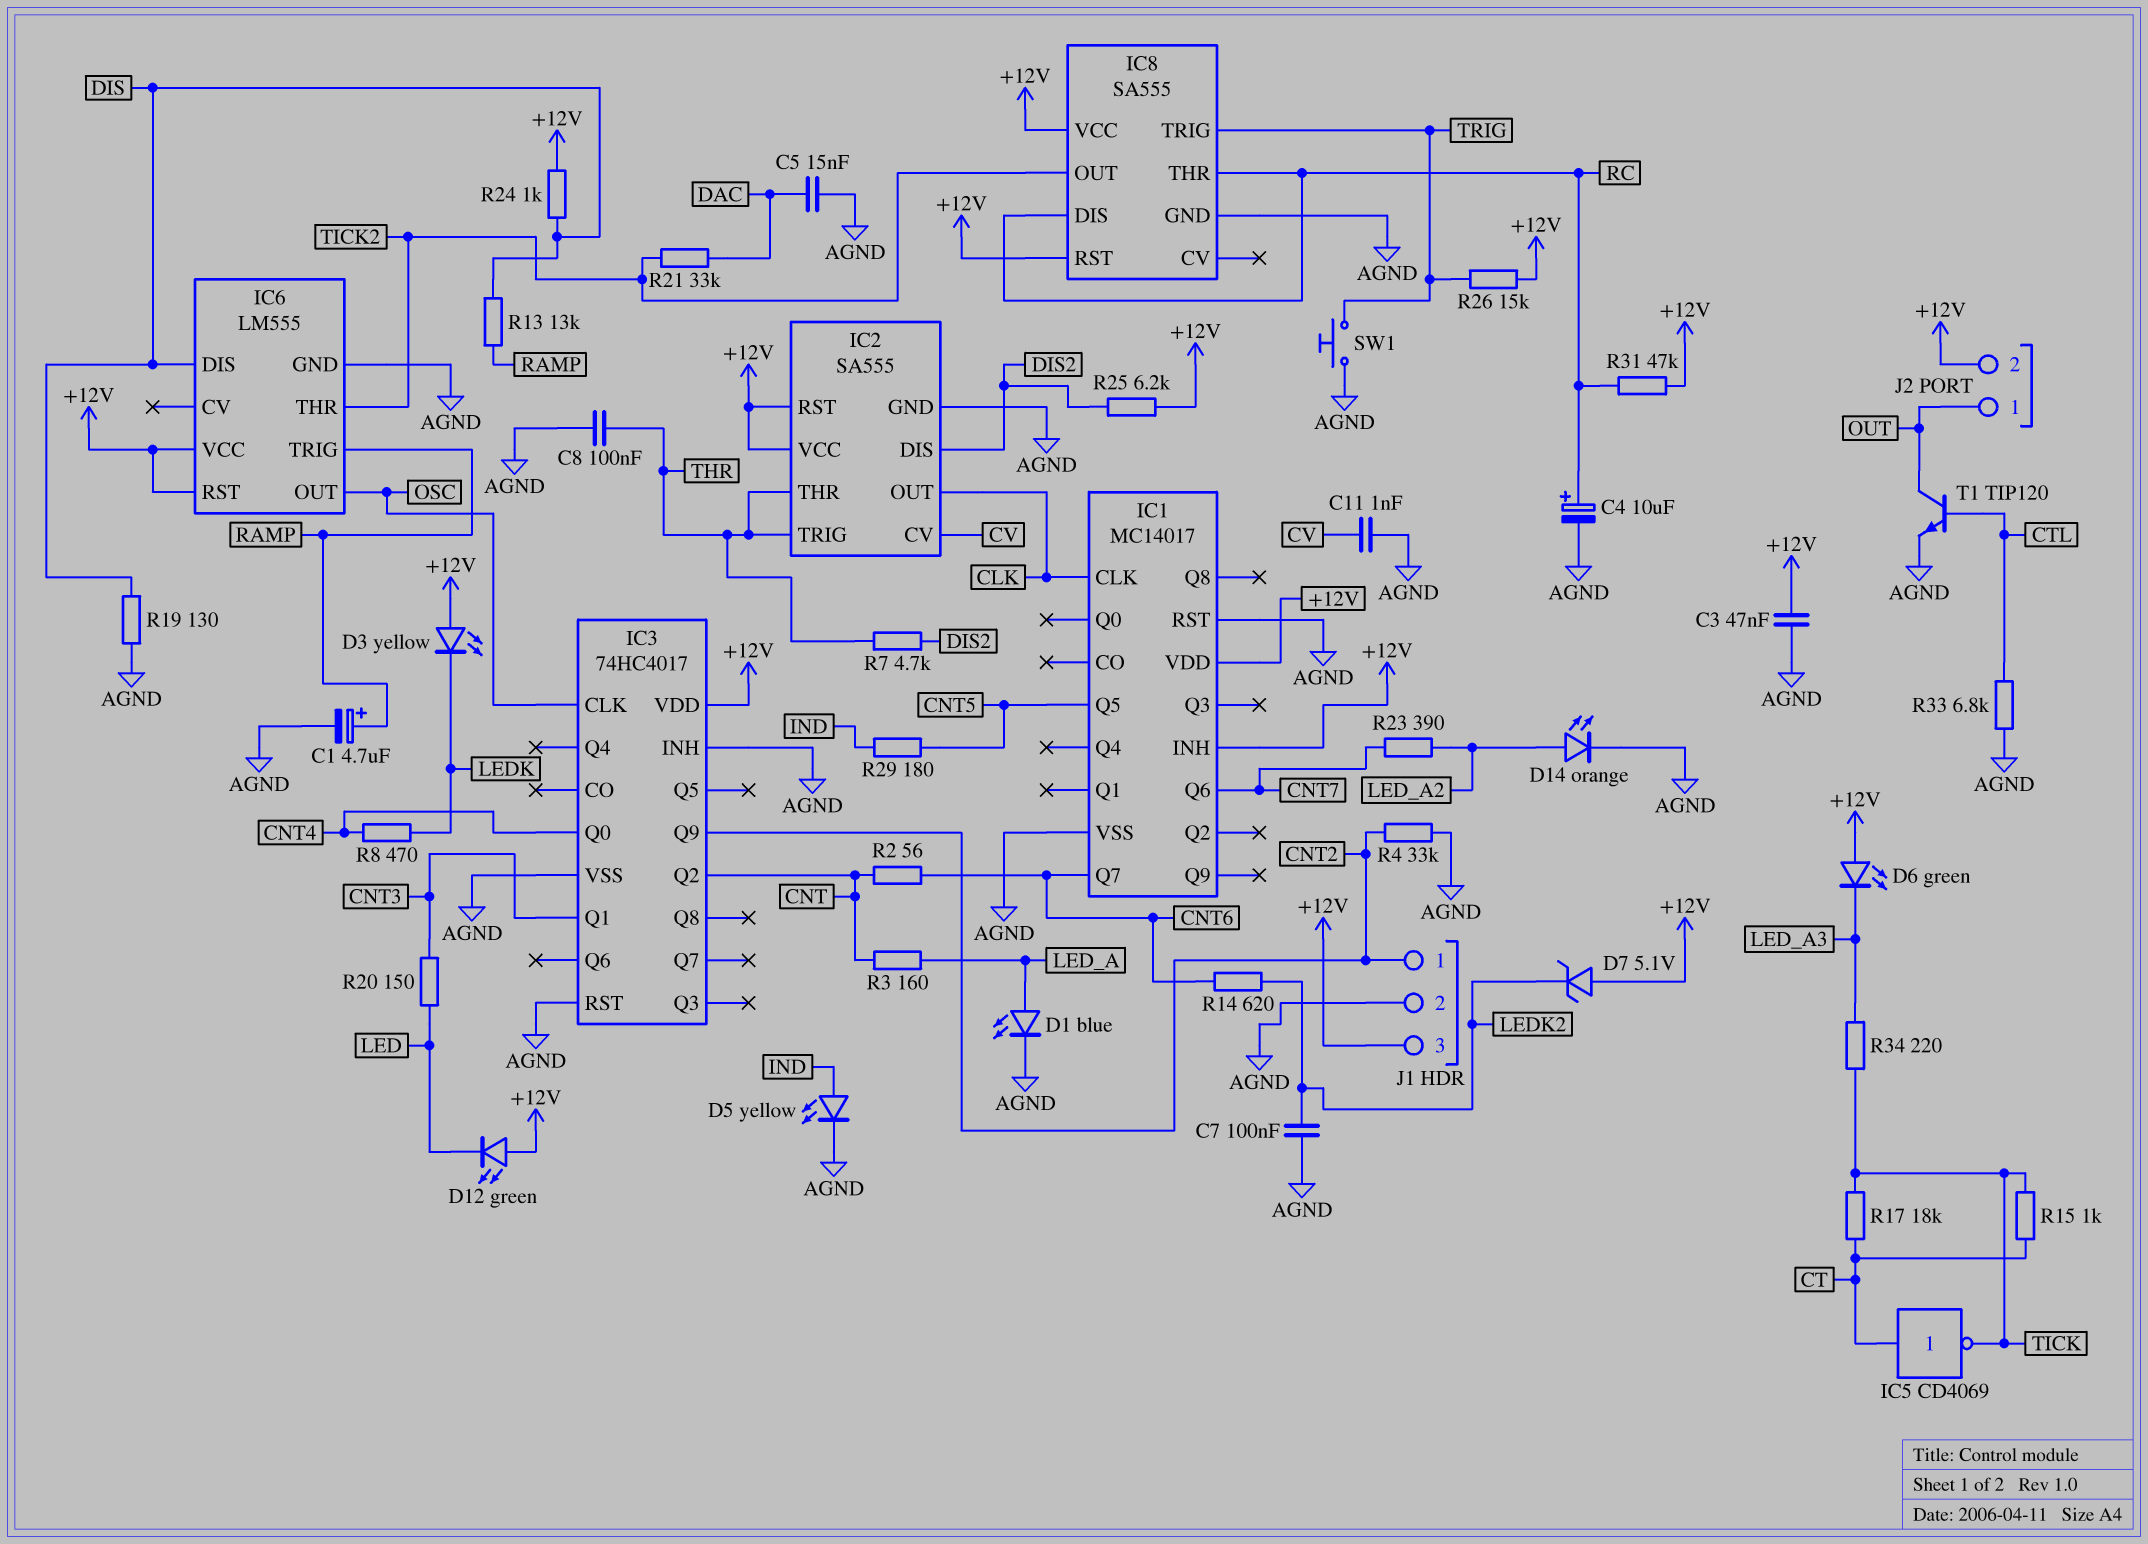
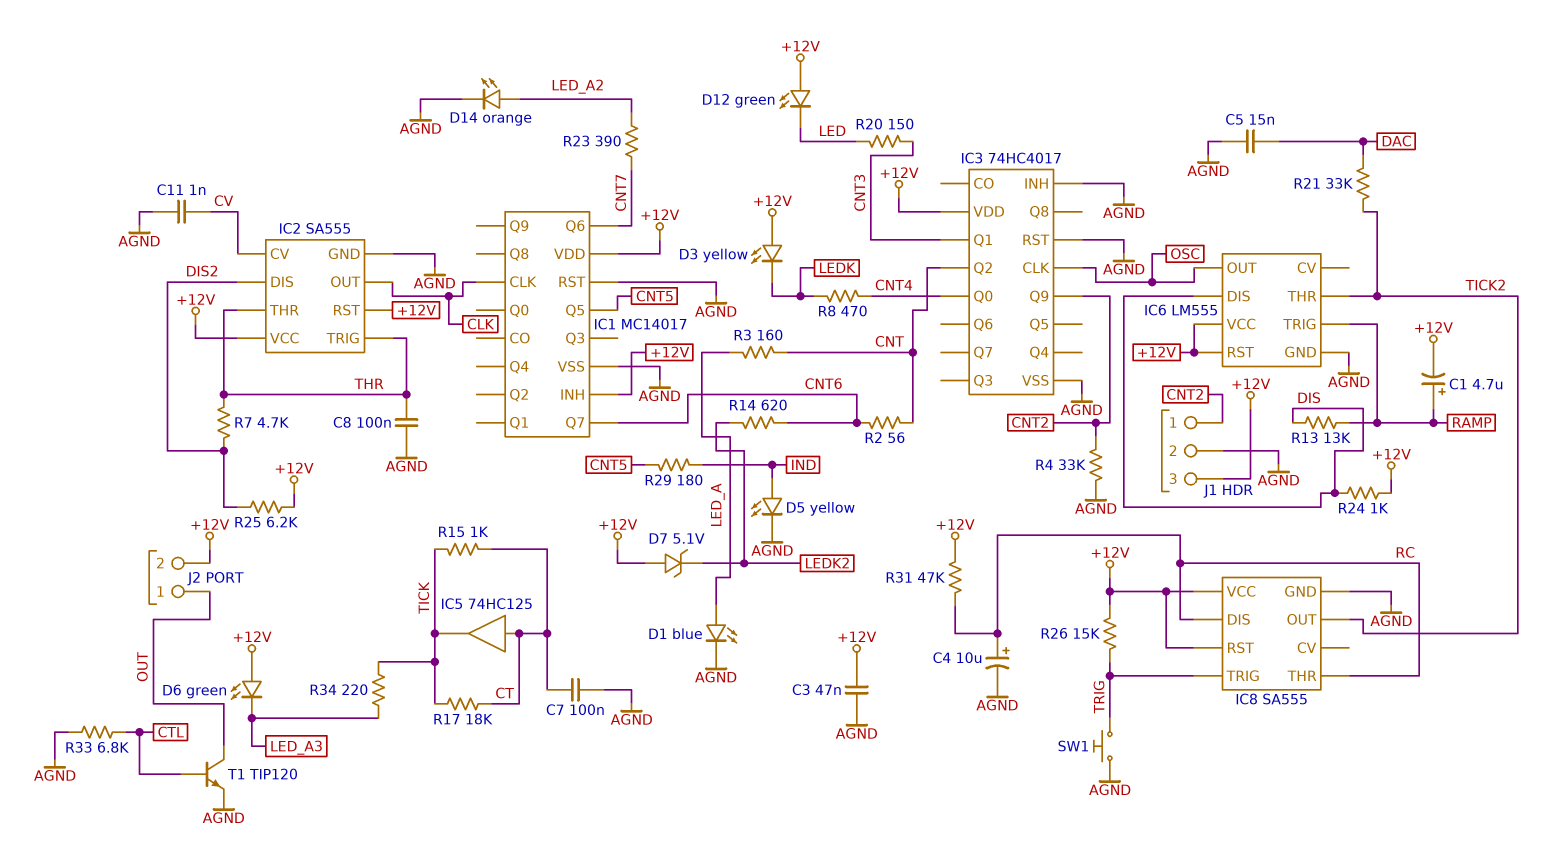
C1: 4.7uF (plus RAMP, minus AGND) -> 4.7uF (plus RAMP, minus +12V)
C7: 100nF (AGND, LEDK2) -> 100nF (AGND, CT)
IC5: NOT CD4069 (in CT, out TICK) -> buffer 74HC125 (in CT, out TICK)
R19: 130 (AGND, DIS) -> none

